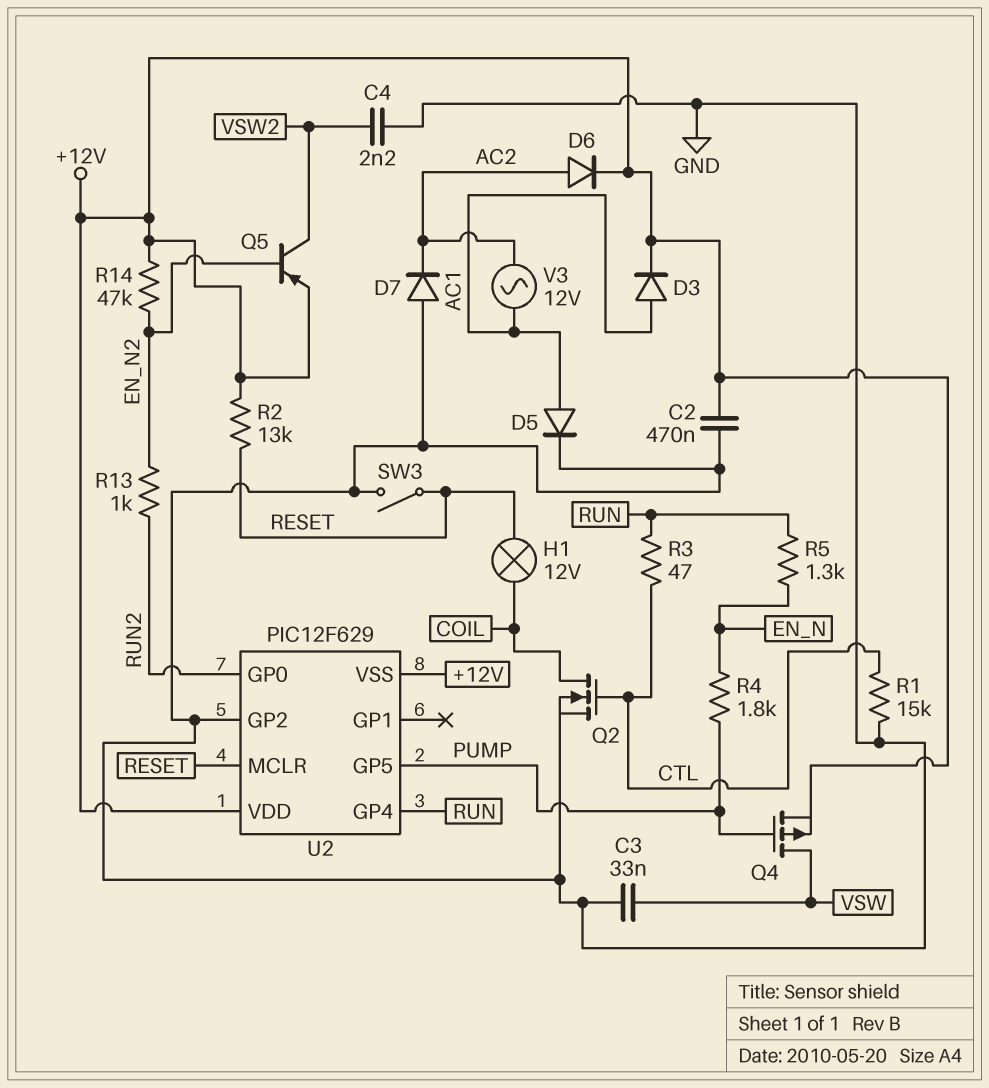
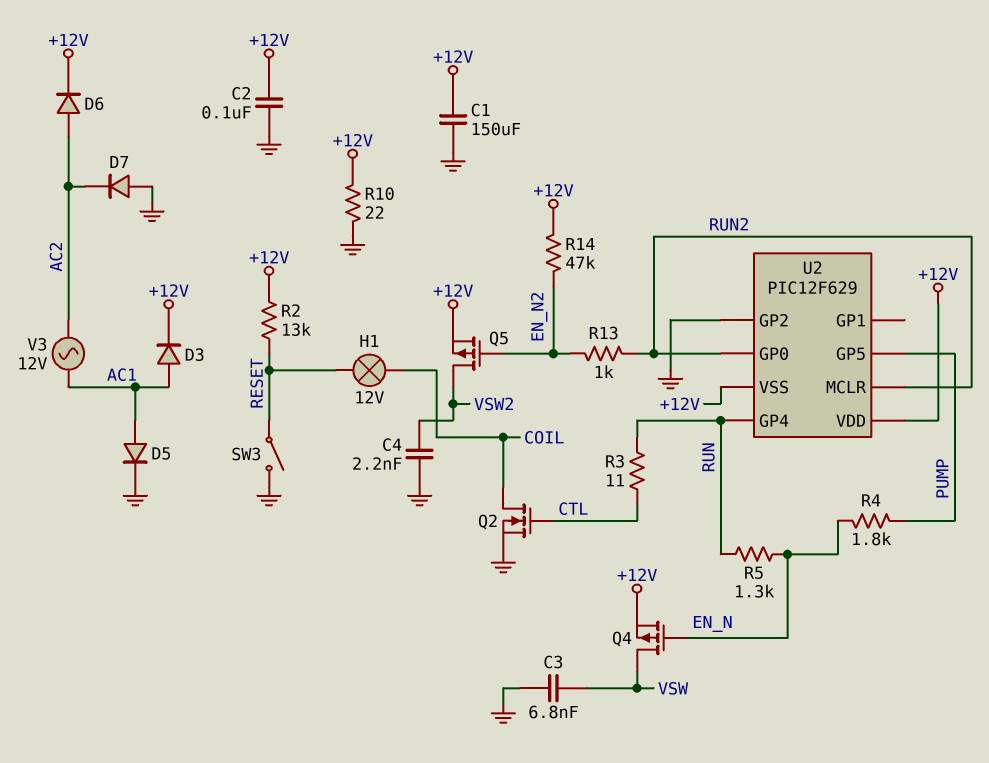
C1: none -> 150uF (+12V, GND)
C2: 470nF (+12V, GND) -> 100nF (+12V, GND)
C3: 33nF (GND, VSW) -> 6.8nF (GND, VSW)
Q4: PMOS (G PUMP, D VSW, S +12V) -> PMOS (G EN_N, D VSW, S +12V)
Q5: PNP (B EN_N2, C VSW2, E +12V) -> PMOS (G EN_N2, D VSW2, S +12V)
R1: 15k (CTL, GND) -> none
R3: 47 (CTL, RUN) -> 11 (CTL, RUN)
R10: none -> 22 (+12V, GND)
U2 pin MCLR: RESET -> RUN2

